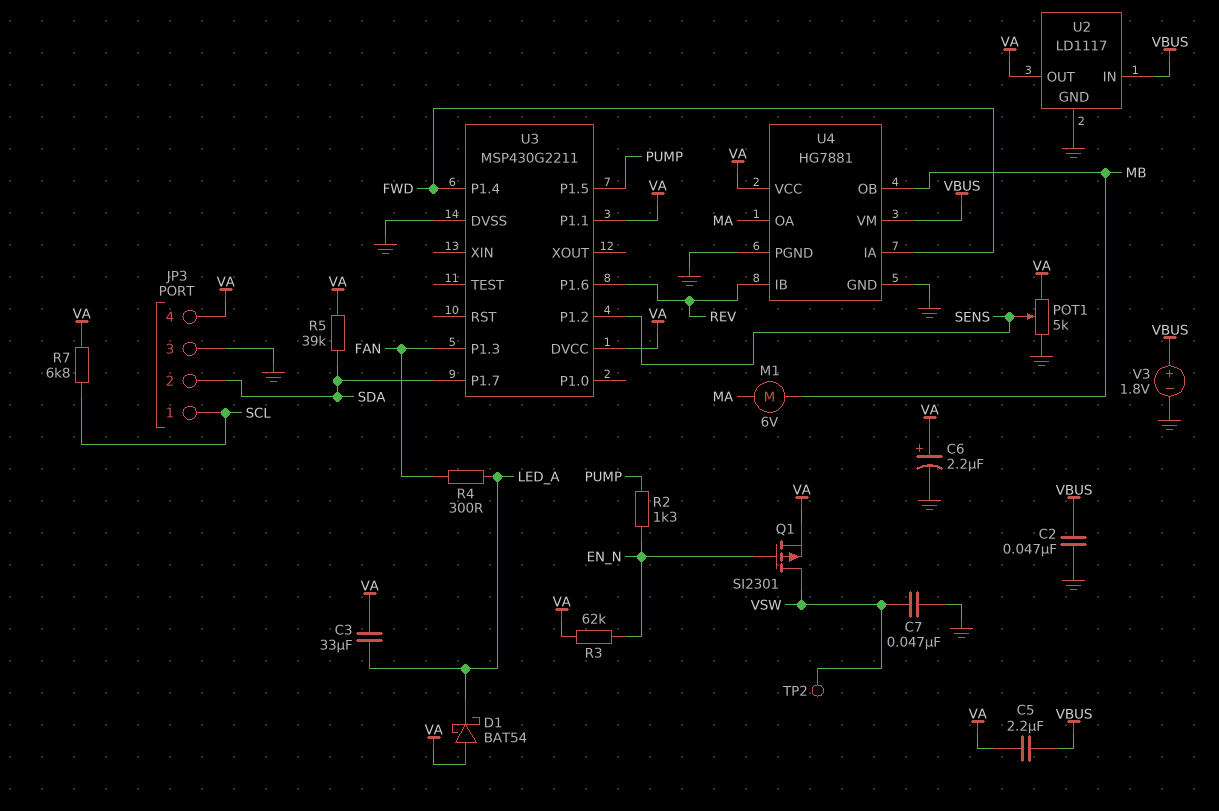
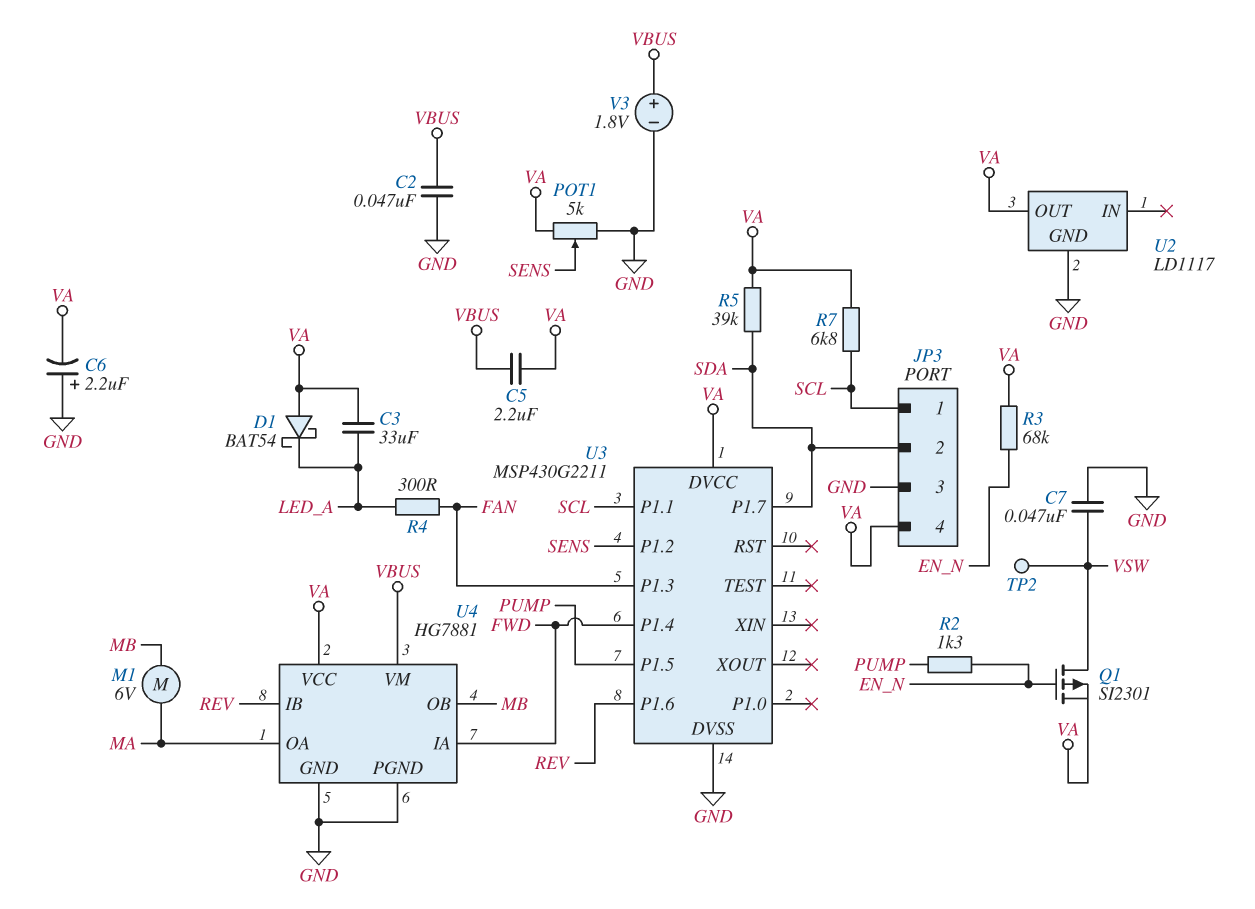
C6: 2.2uF (plus VA, minus GND) -> 2.2uF (plus GND, minus VA)
R3: 62k (EN_N, VA) -> 68k (EN_N, VA)
U2 pin IN: VBUS -> none
U3 pin P1.1: VA -> SCL

